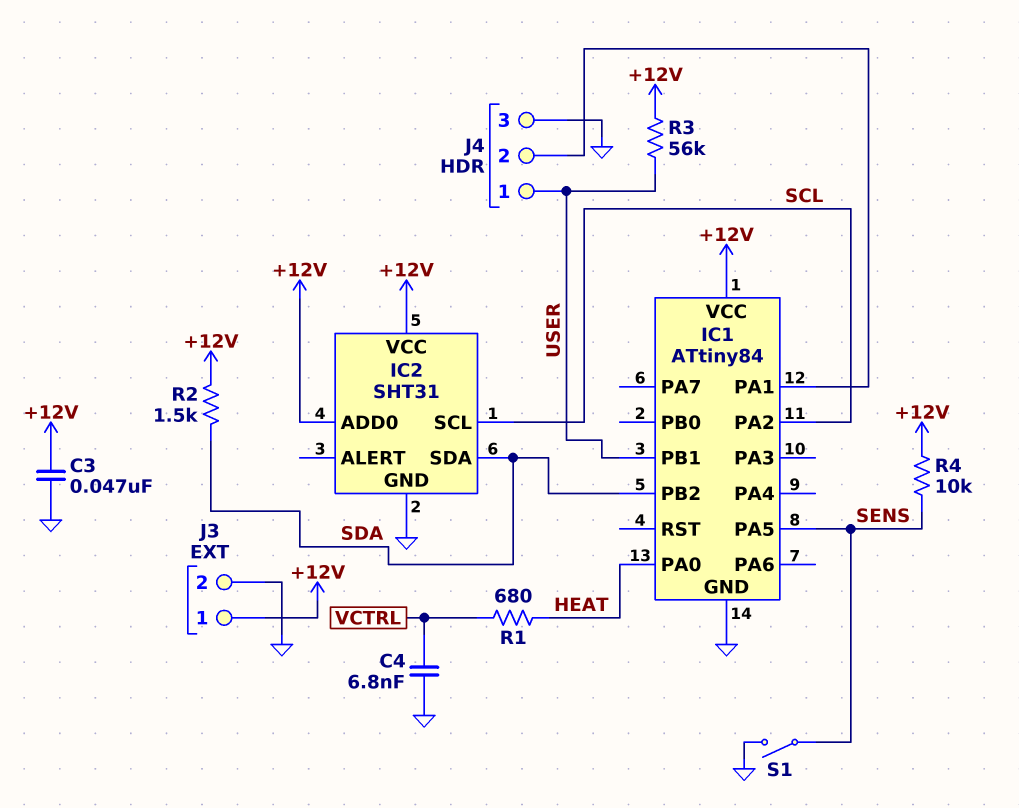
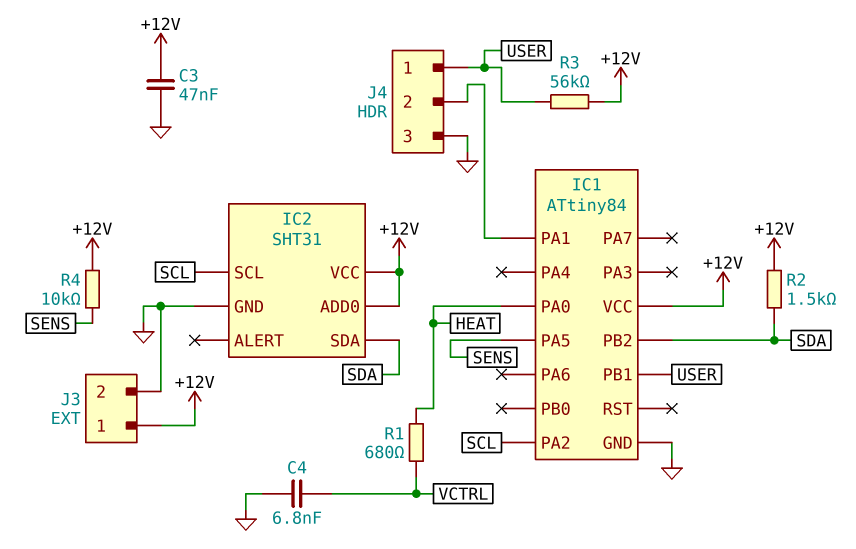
S1: switch (GND, SENS) -> none

